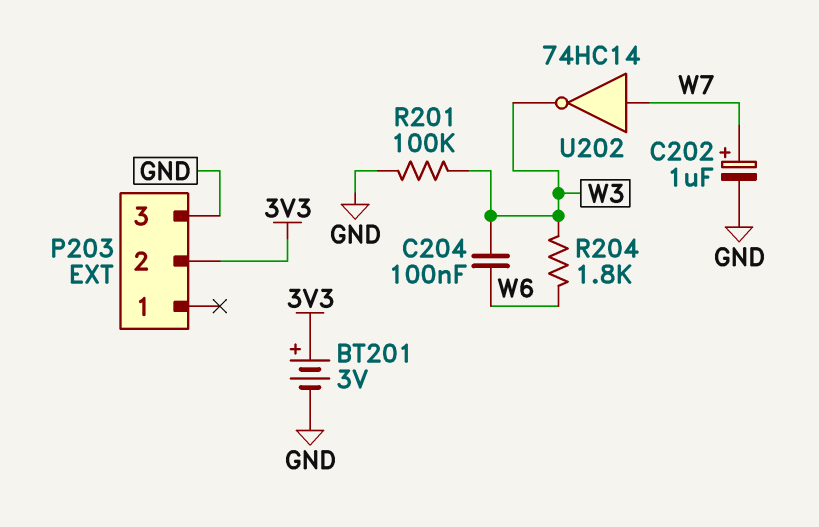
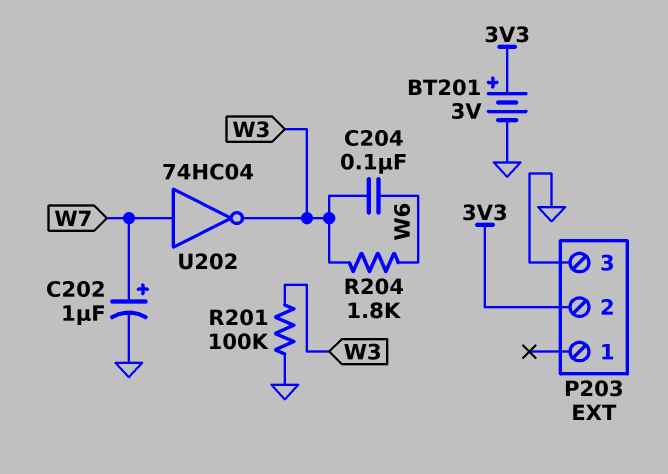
U202: NOT 74HC14 (in W7, out W3) -> NOT 74HC04 (in W7, out W3)

